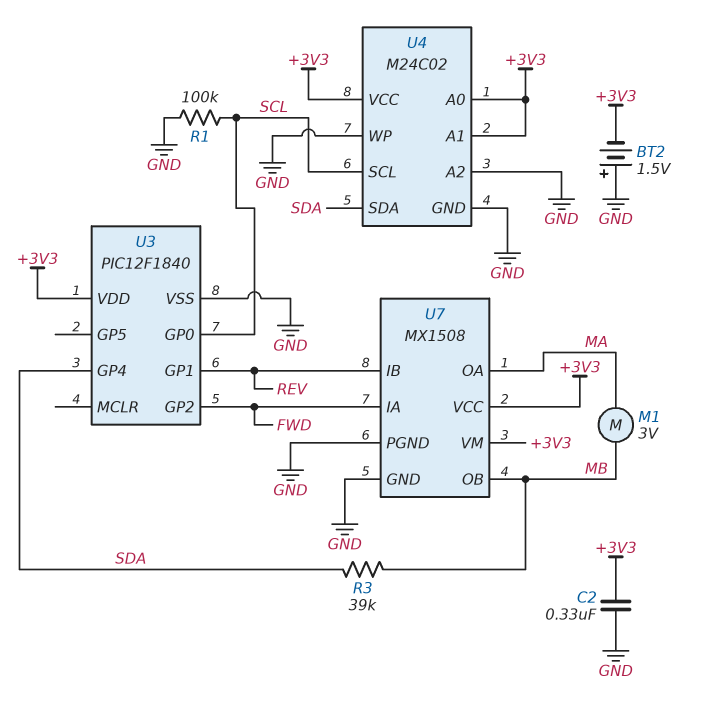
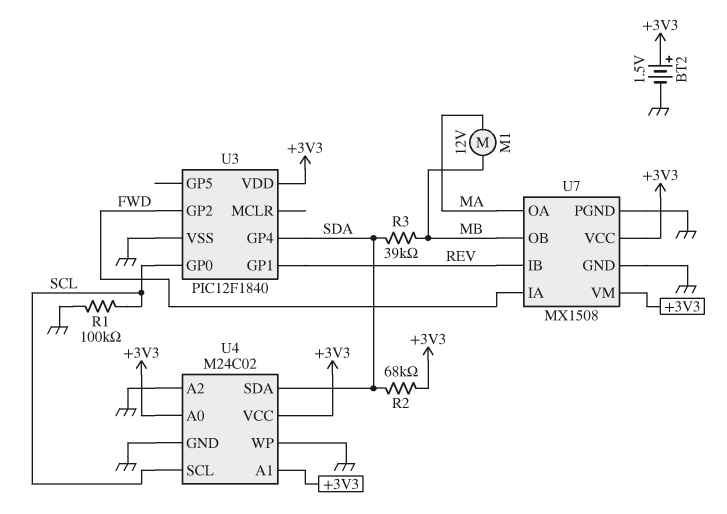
BT2: 1.5V (plus GND, minus +3V3) -> 1.5V (plus +3V3, minus GND)
C2: 330nF (+3V3, GND) -> none
M1: motor 3V (MA, MB) -> motor 12V (MA, MB)
R2: none -> 68k (+3V3, SDA)

